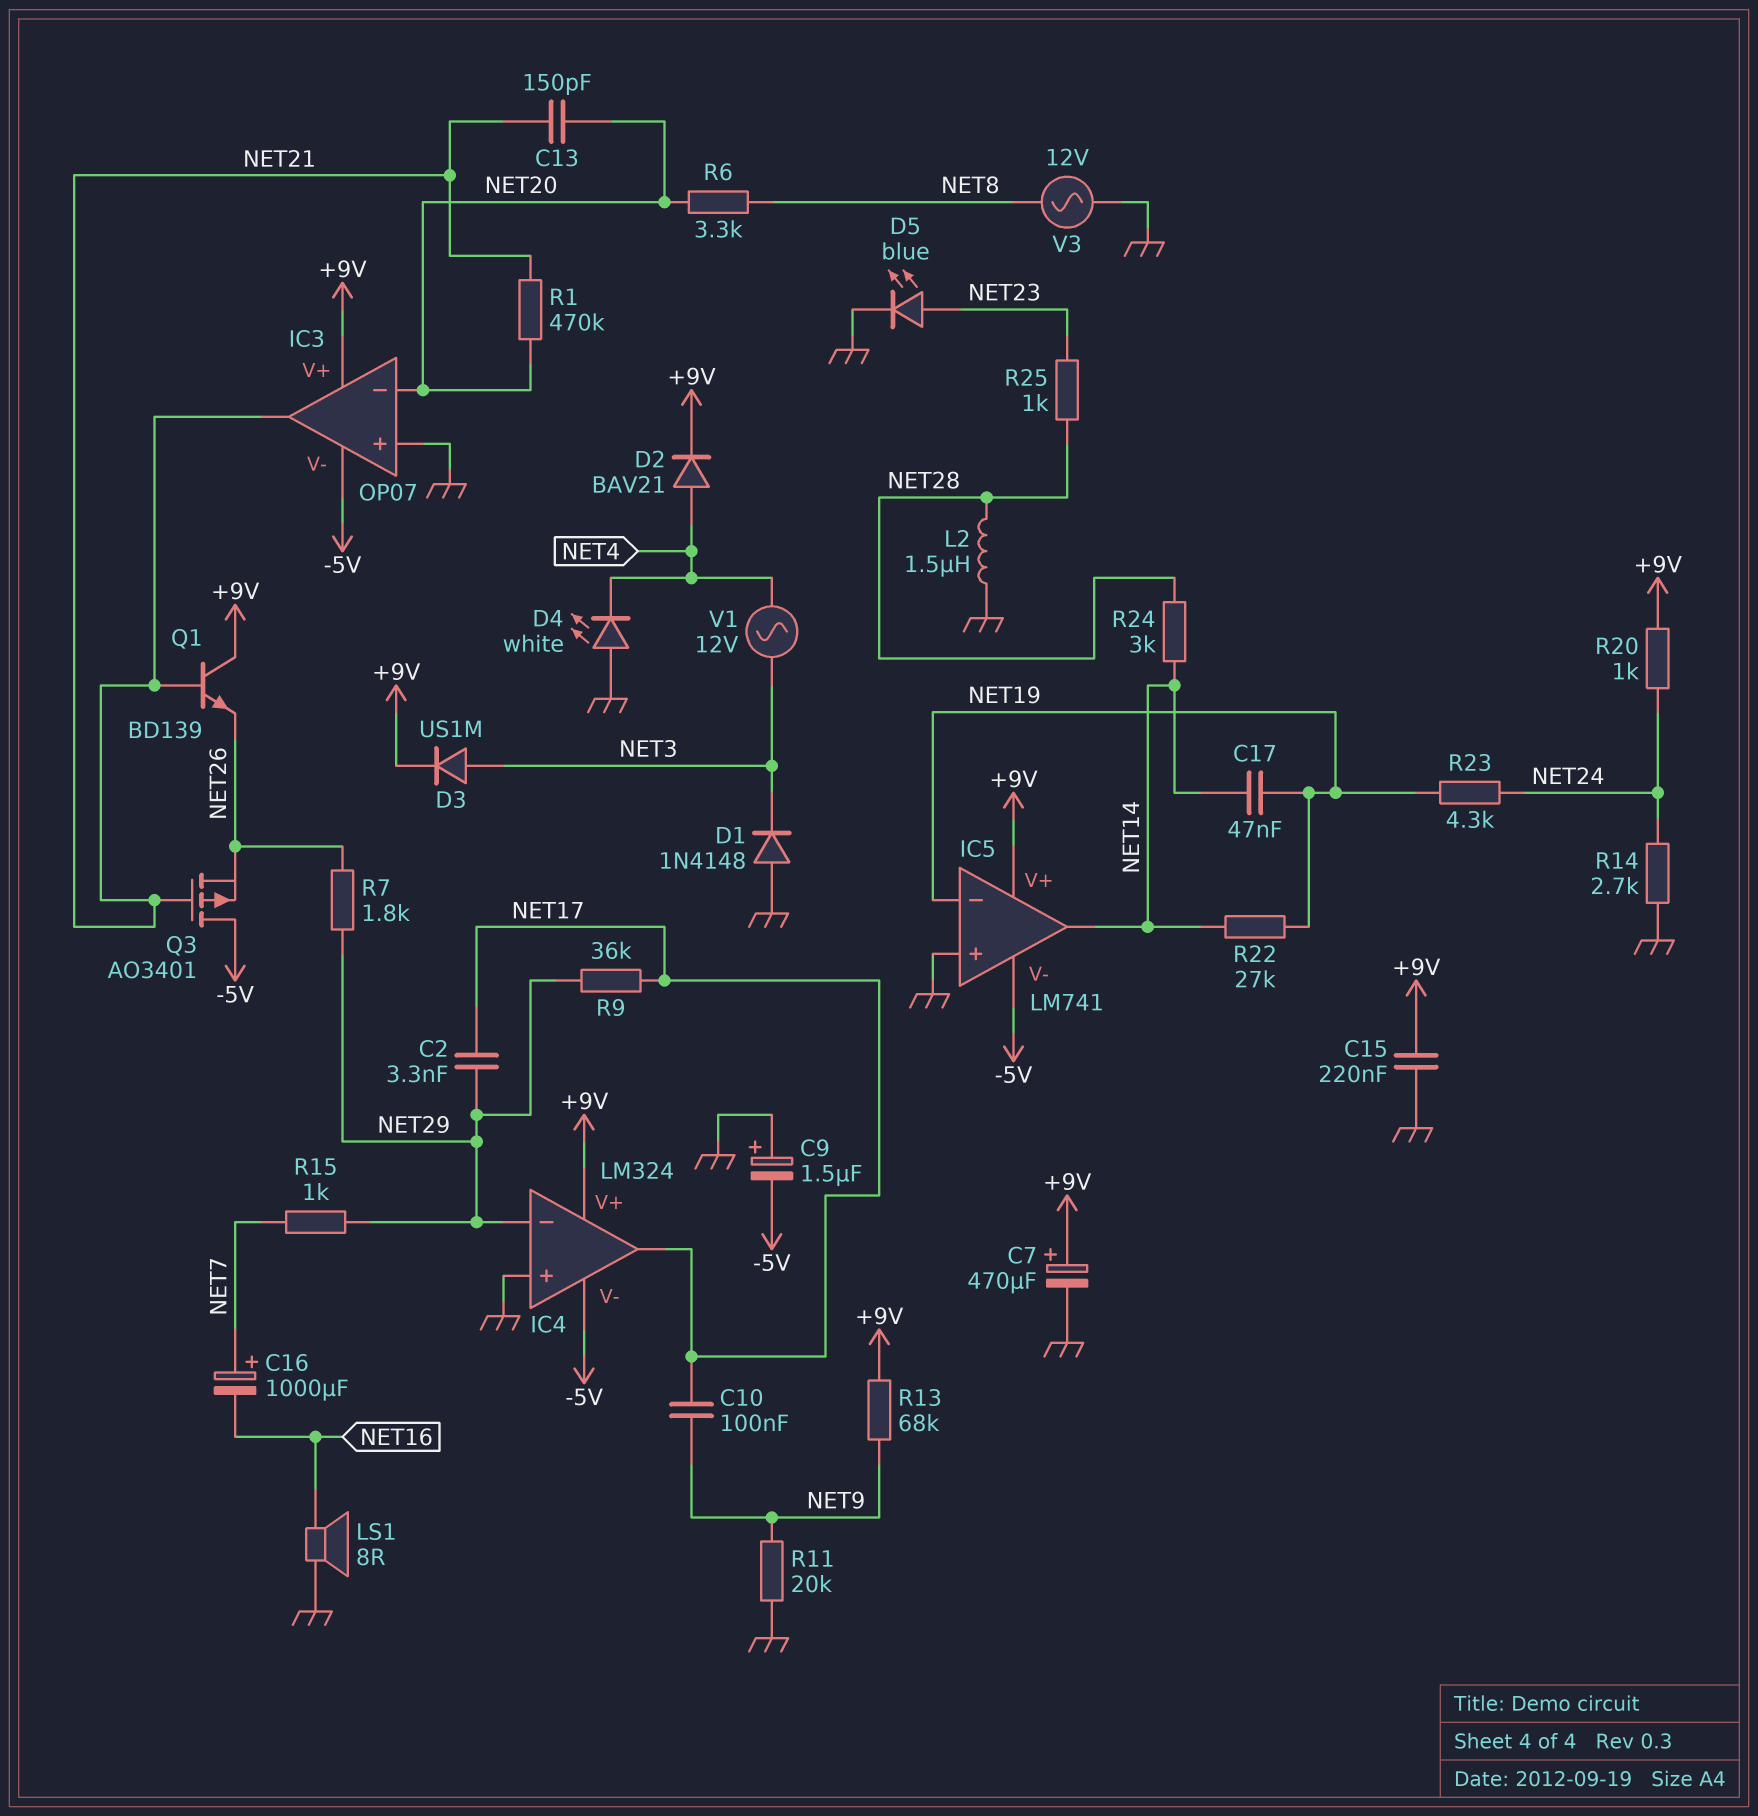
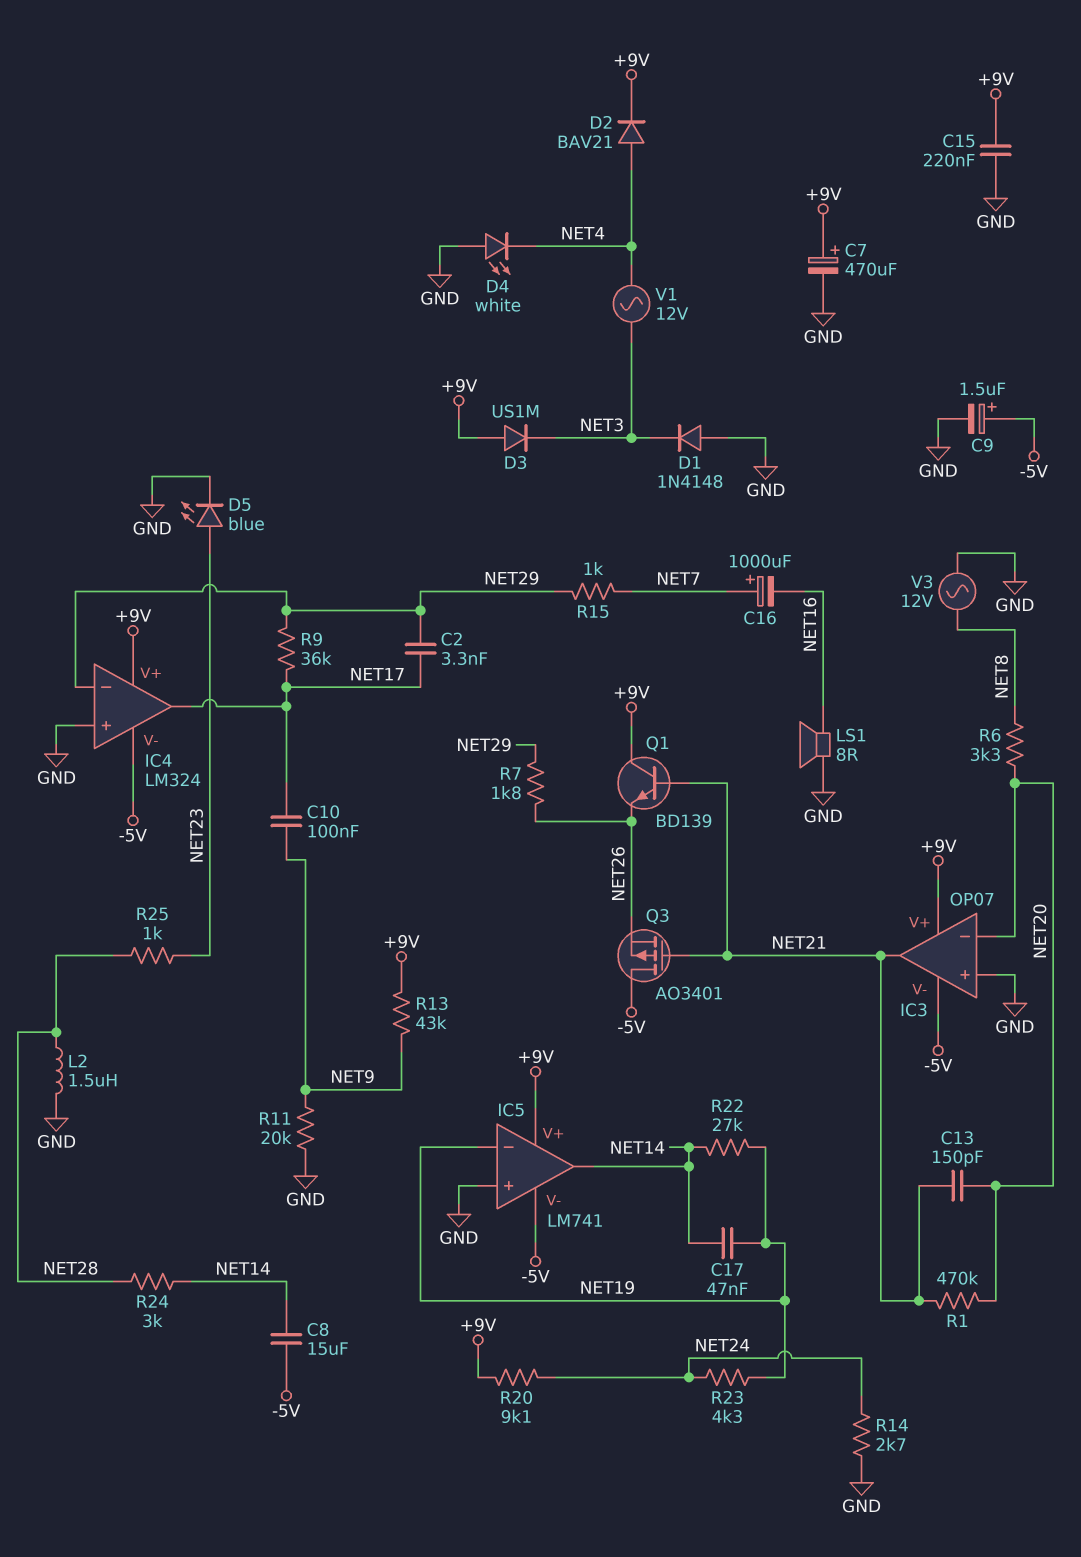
C8: none -> 15uF (-5V, NET14)
C9: 1.5uF (plus GND, minus -5V) -> 1.5uF (plus -5V, minus GND)
D3: diode US1M (A NET3, K +9V) -> diode US1M (A +9V, K NET3)
R13: 68k (+9V, NET9) -> 43k (+9V, NET9)
R20: 1k (+9V, NET24) -> 9.1k (+9V, NET24)

